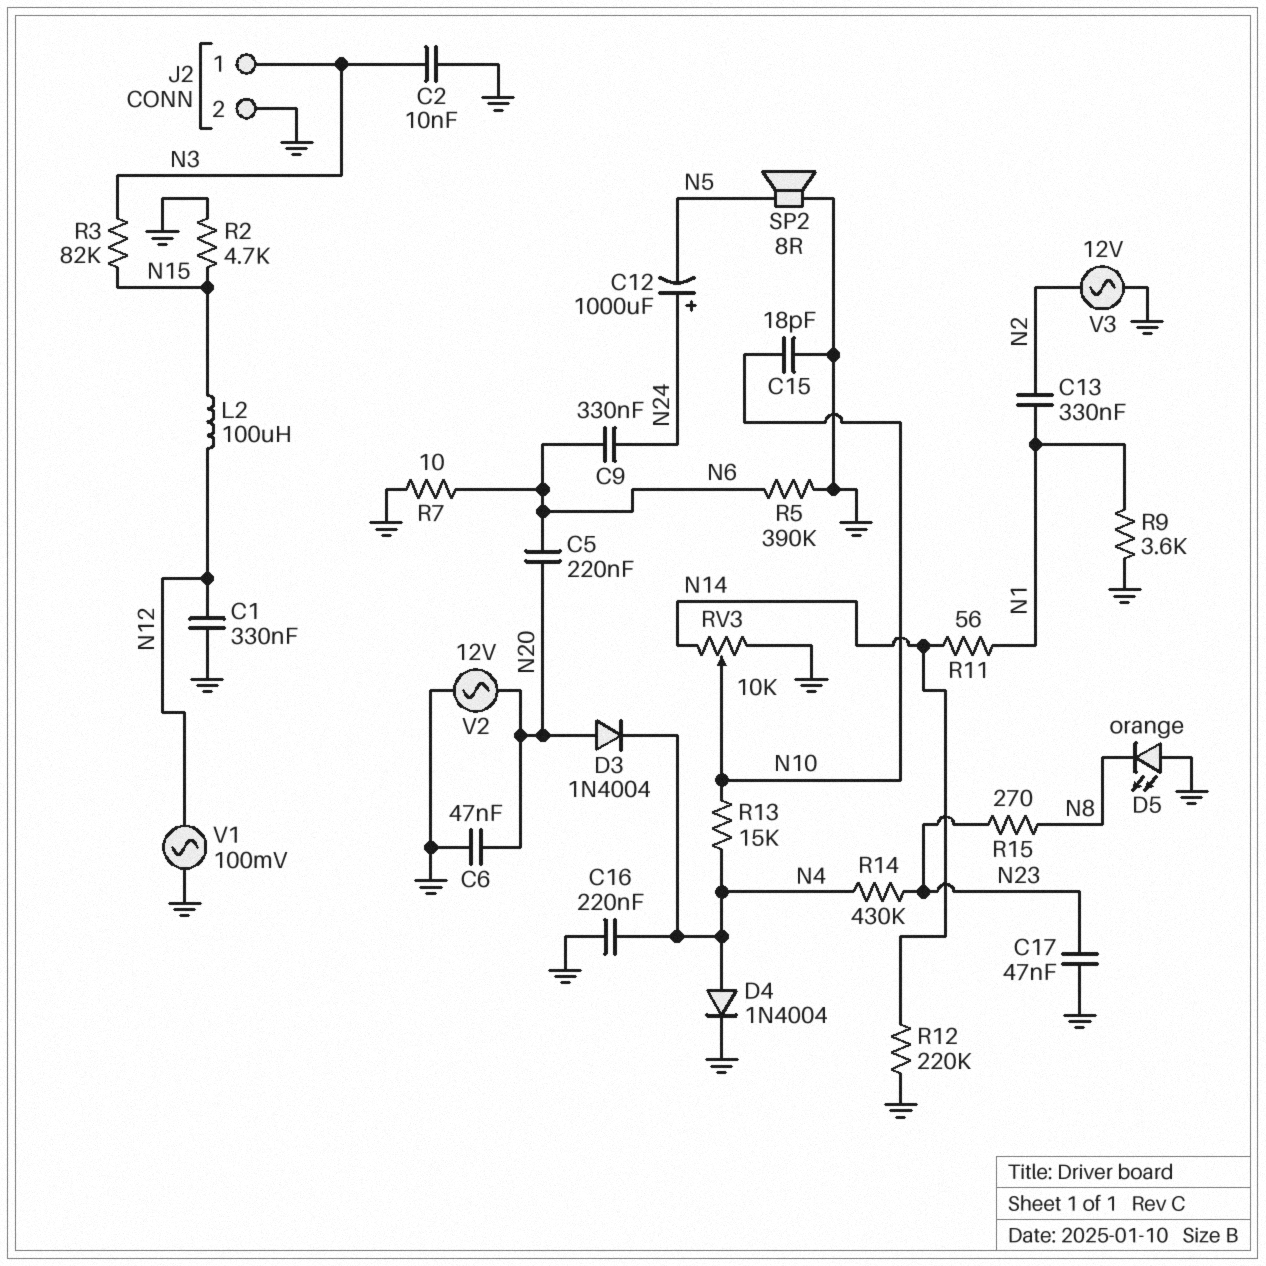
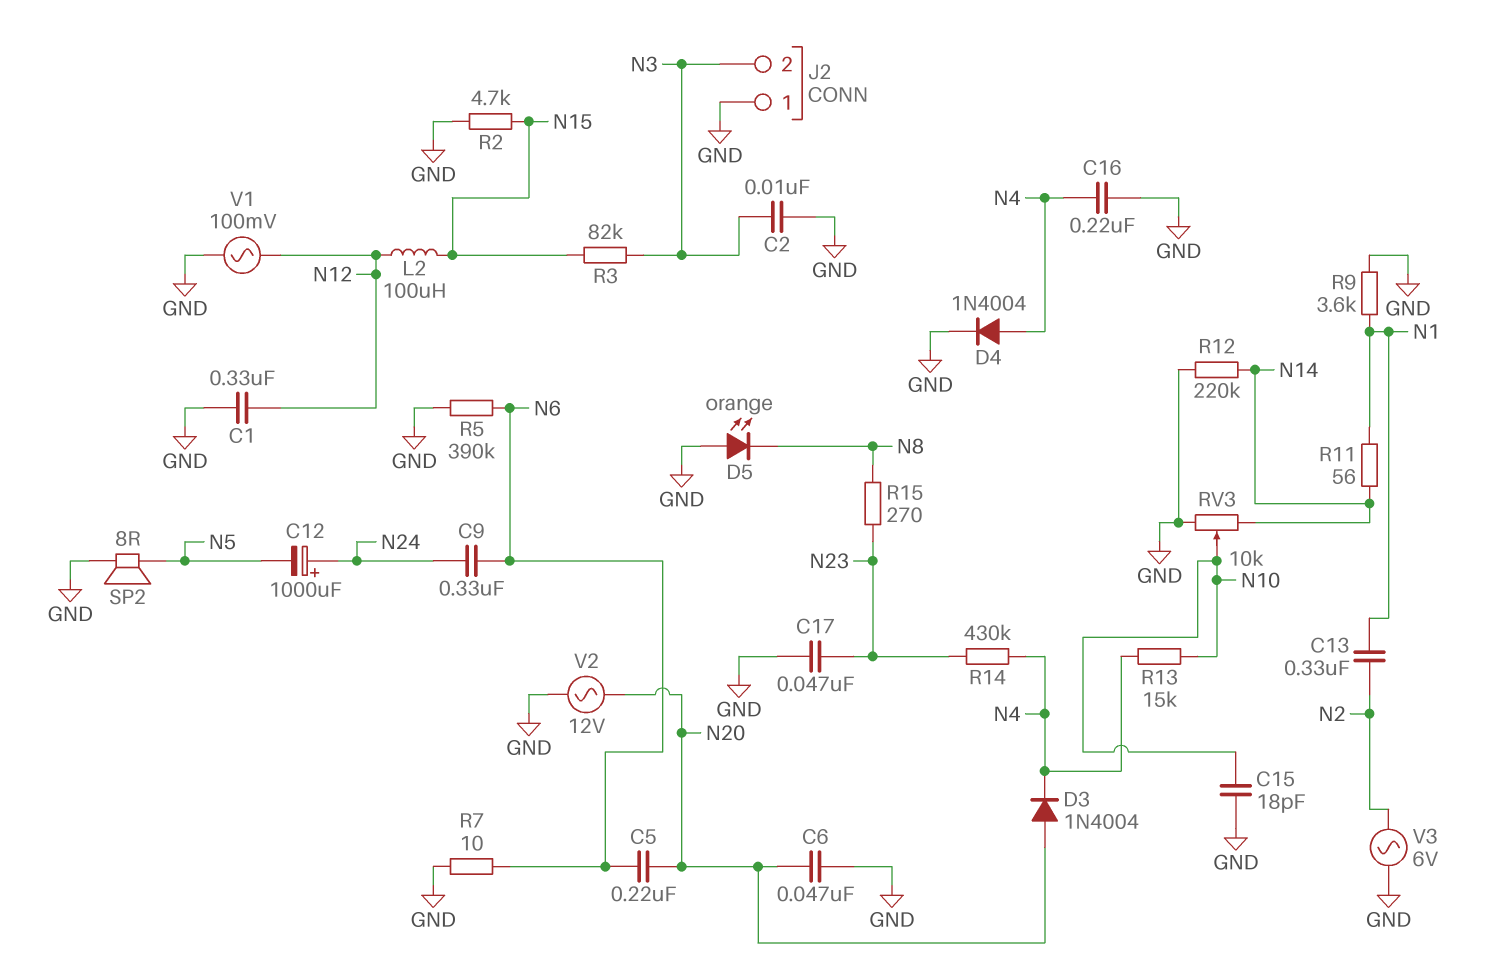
J2 pin 1: N3 -> GND
J2 pin 2: GND -> N3
V3: AC 12V (GND, N2) -> AC 6V (GND, N2)

